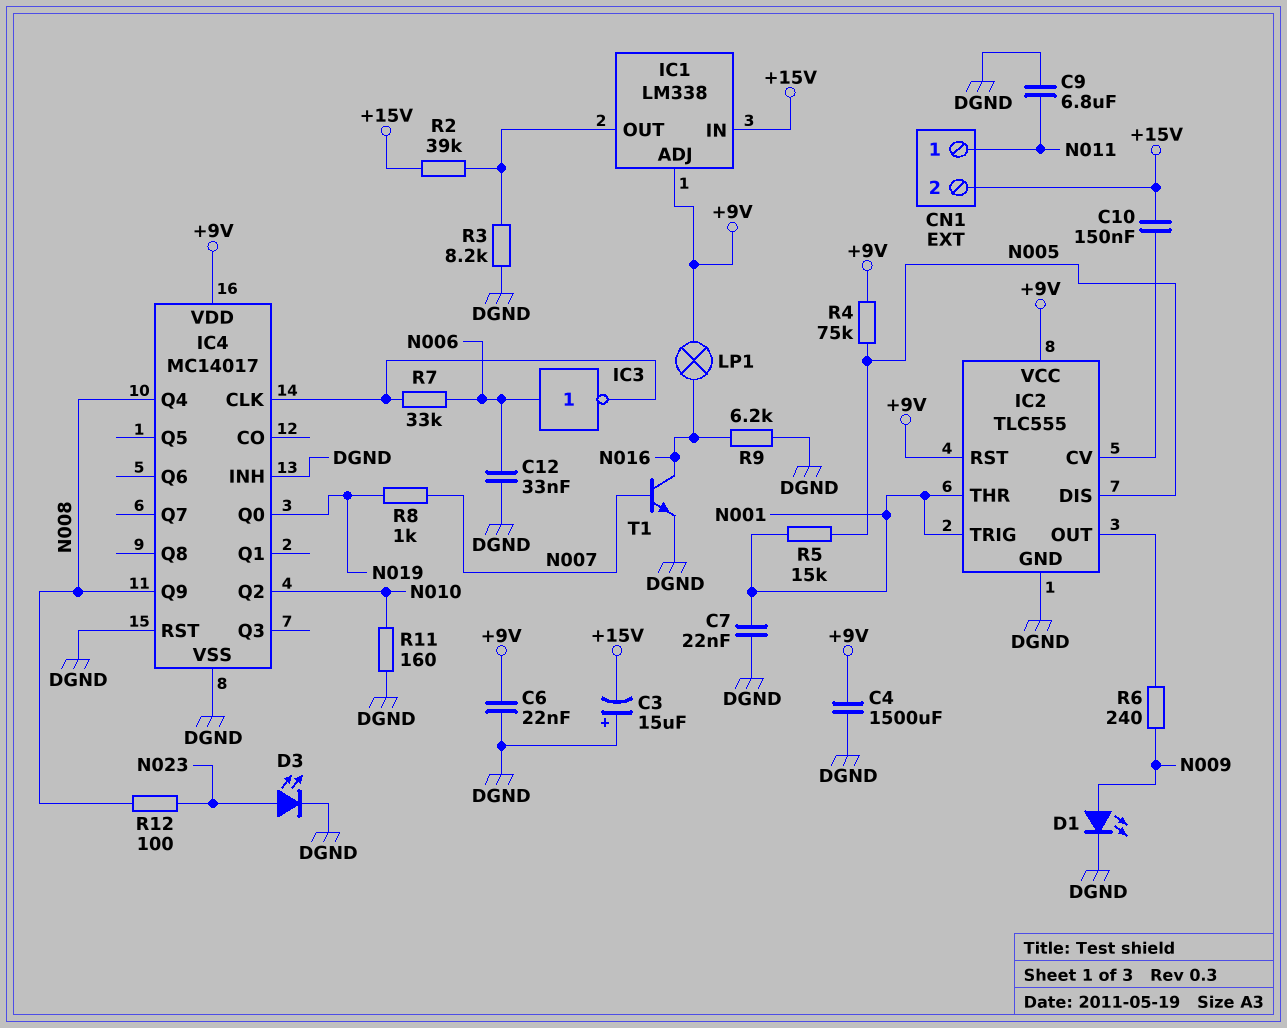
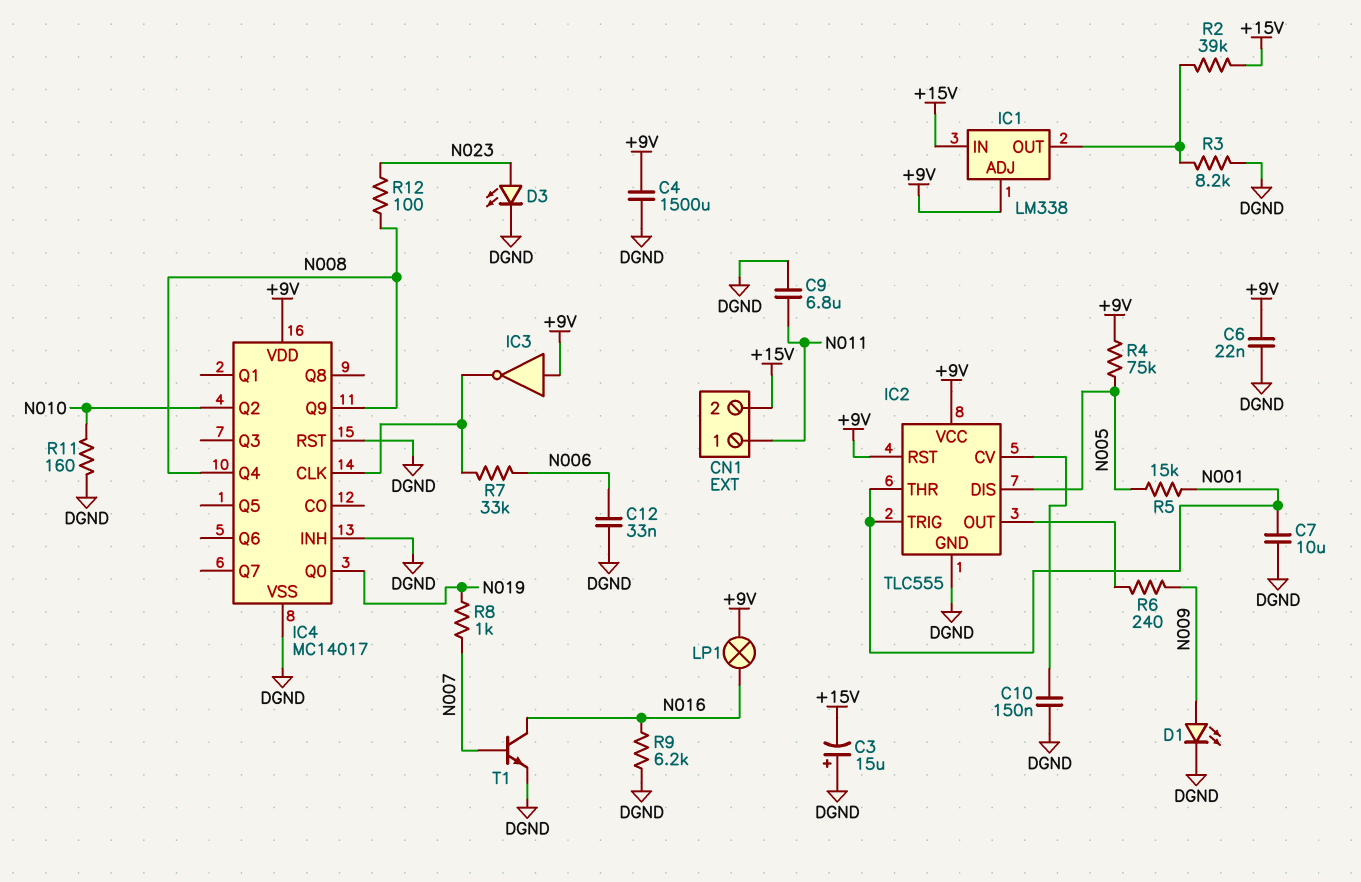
C7: 22nF (DGND, N001) -> 10uF (DGND, N001)
C10: 150nF (+15V, IC2/CV) -> 150nF (DGND, IC2/CV)
IC3: NOT (in N006, out IC4/CLK) -> NOT (in +9V, out IC4/CLK)

